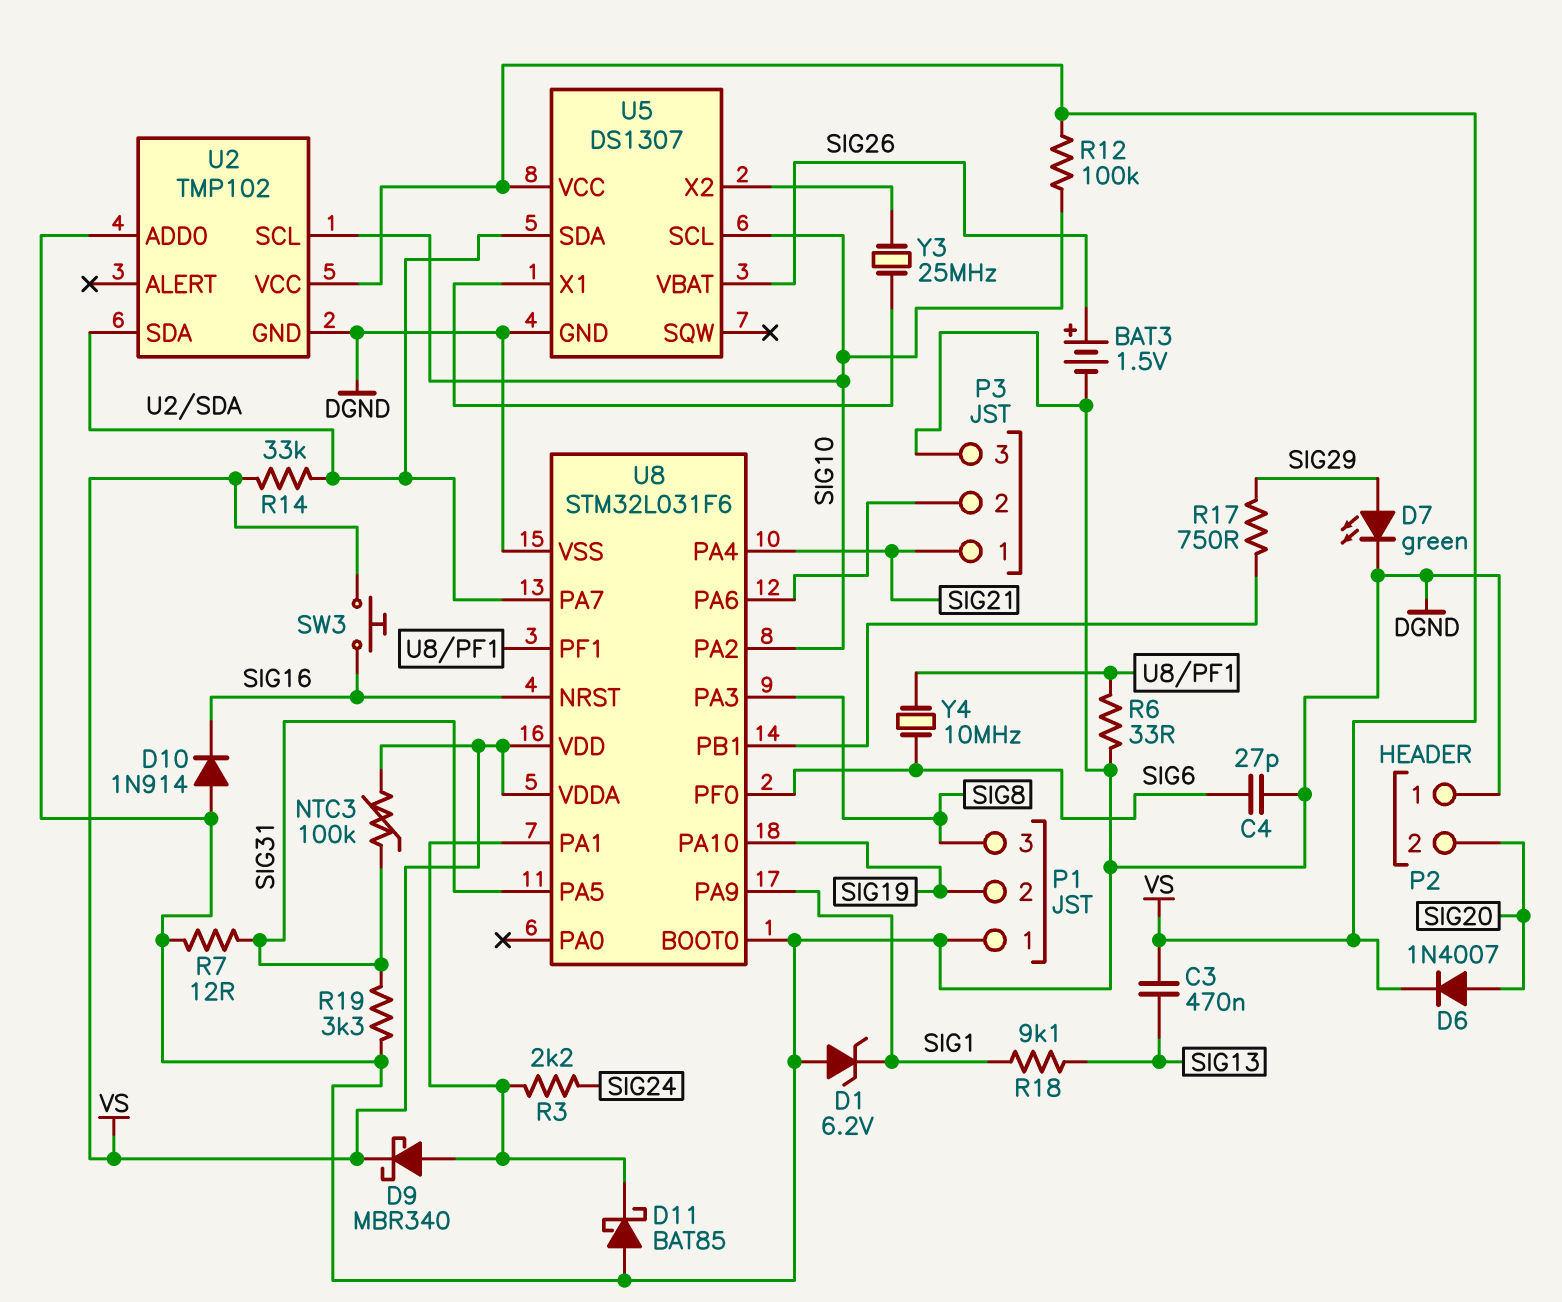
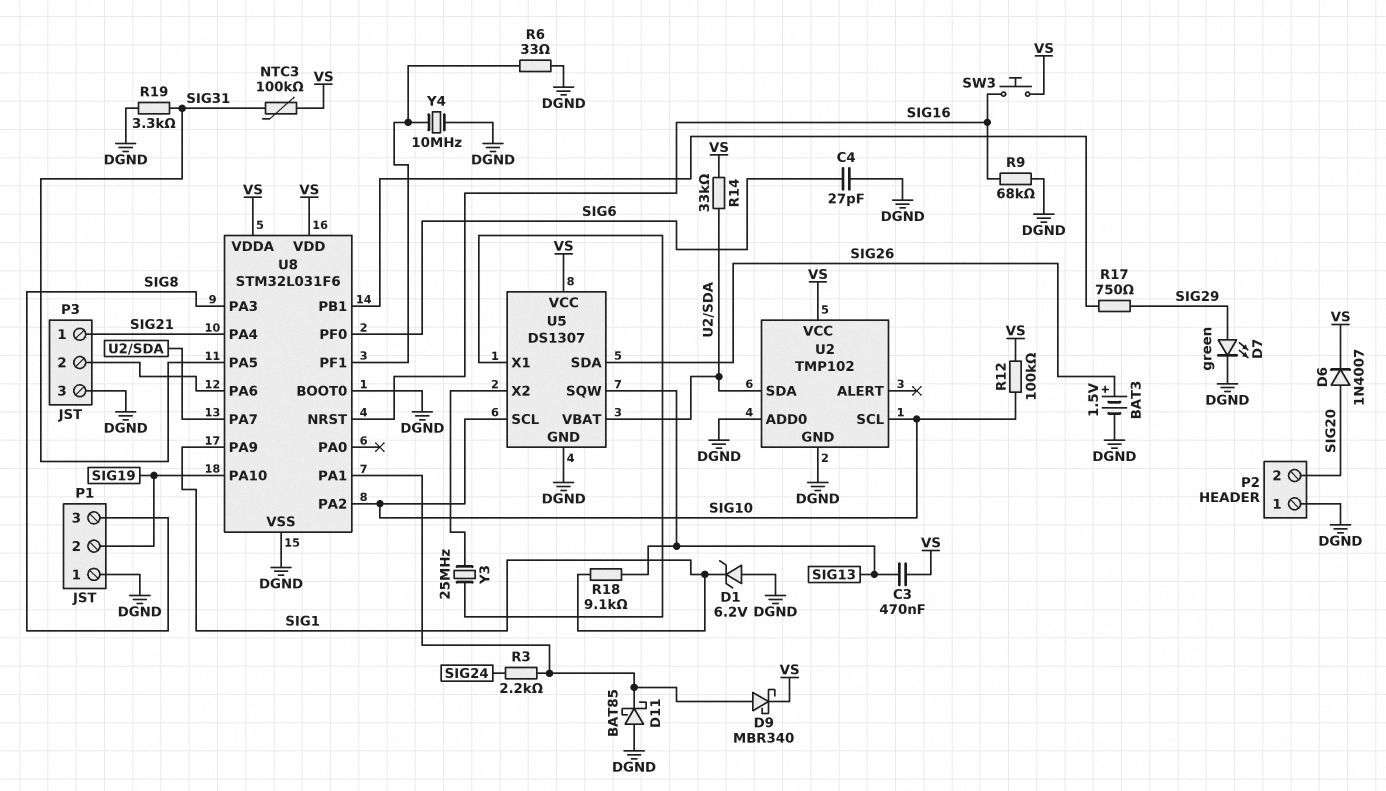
D10: diode 1N914 (A DGND, K SIG16) -> none
R7: 12 (DGND, SIG31) -> none
R9: none -> 68k (DGND, SIG16)
U5 pin SDA: U2/SDA -> SIG26
U5 pin SQW: none -> SIG13
U5 pin VBAT: SIG26 -> U2/SDA
Y4: 10MHz (SIG6, U8/PF1) -> 10MHz (DGND, U8/PF1)

